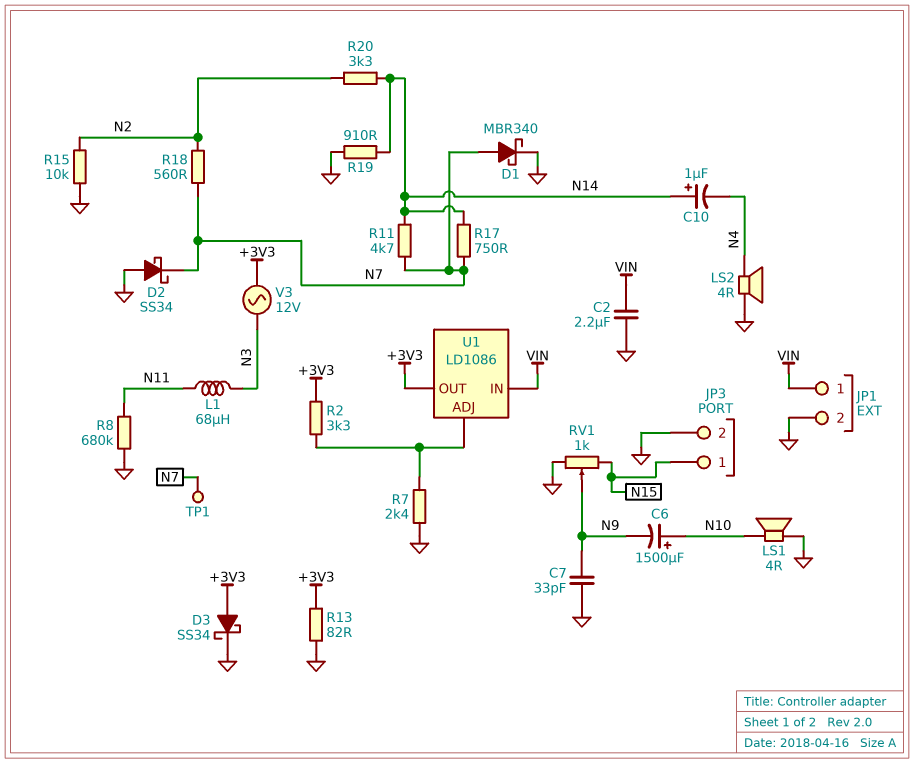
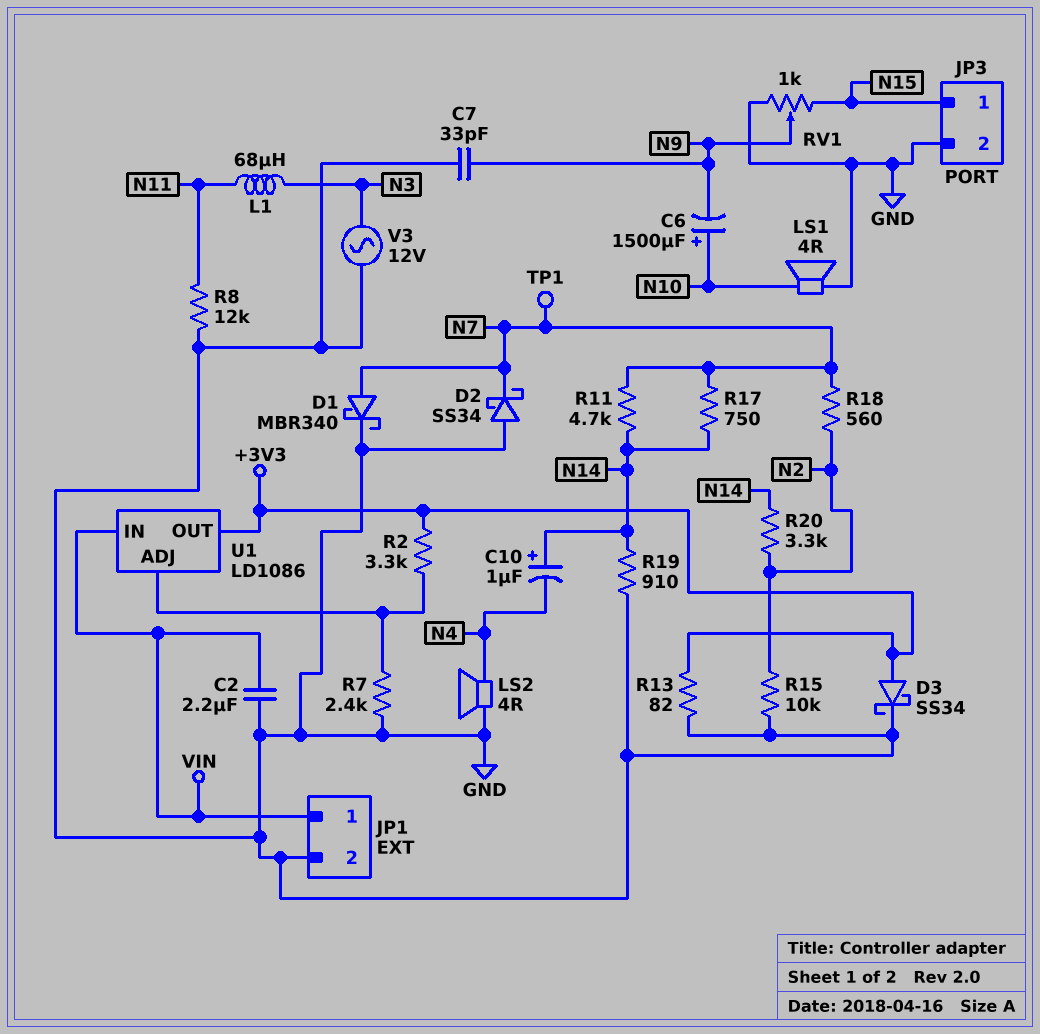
R8: 680k (GND, N11) -> 12k (GND, N11)
V3: AC 12V (+3V3, N3) -> AC 12V (GND, N3)

